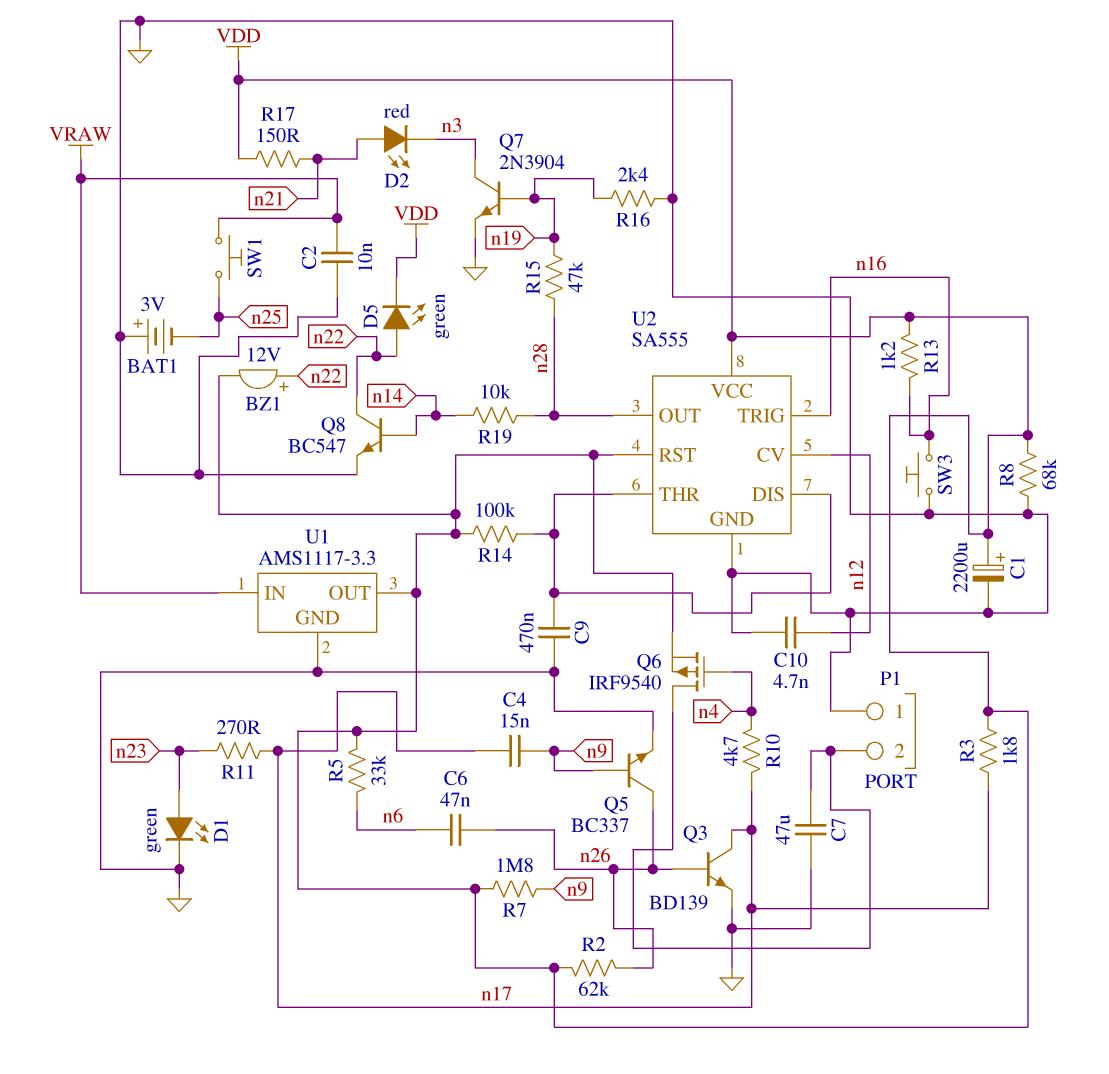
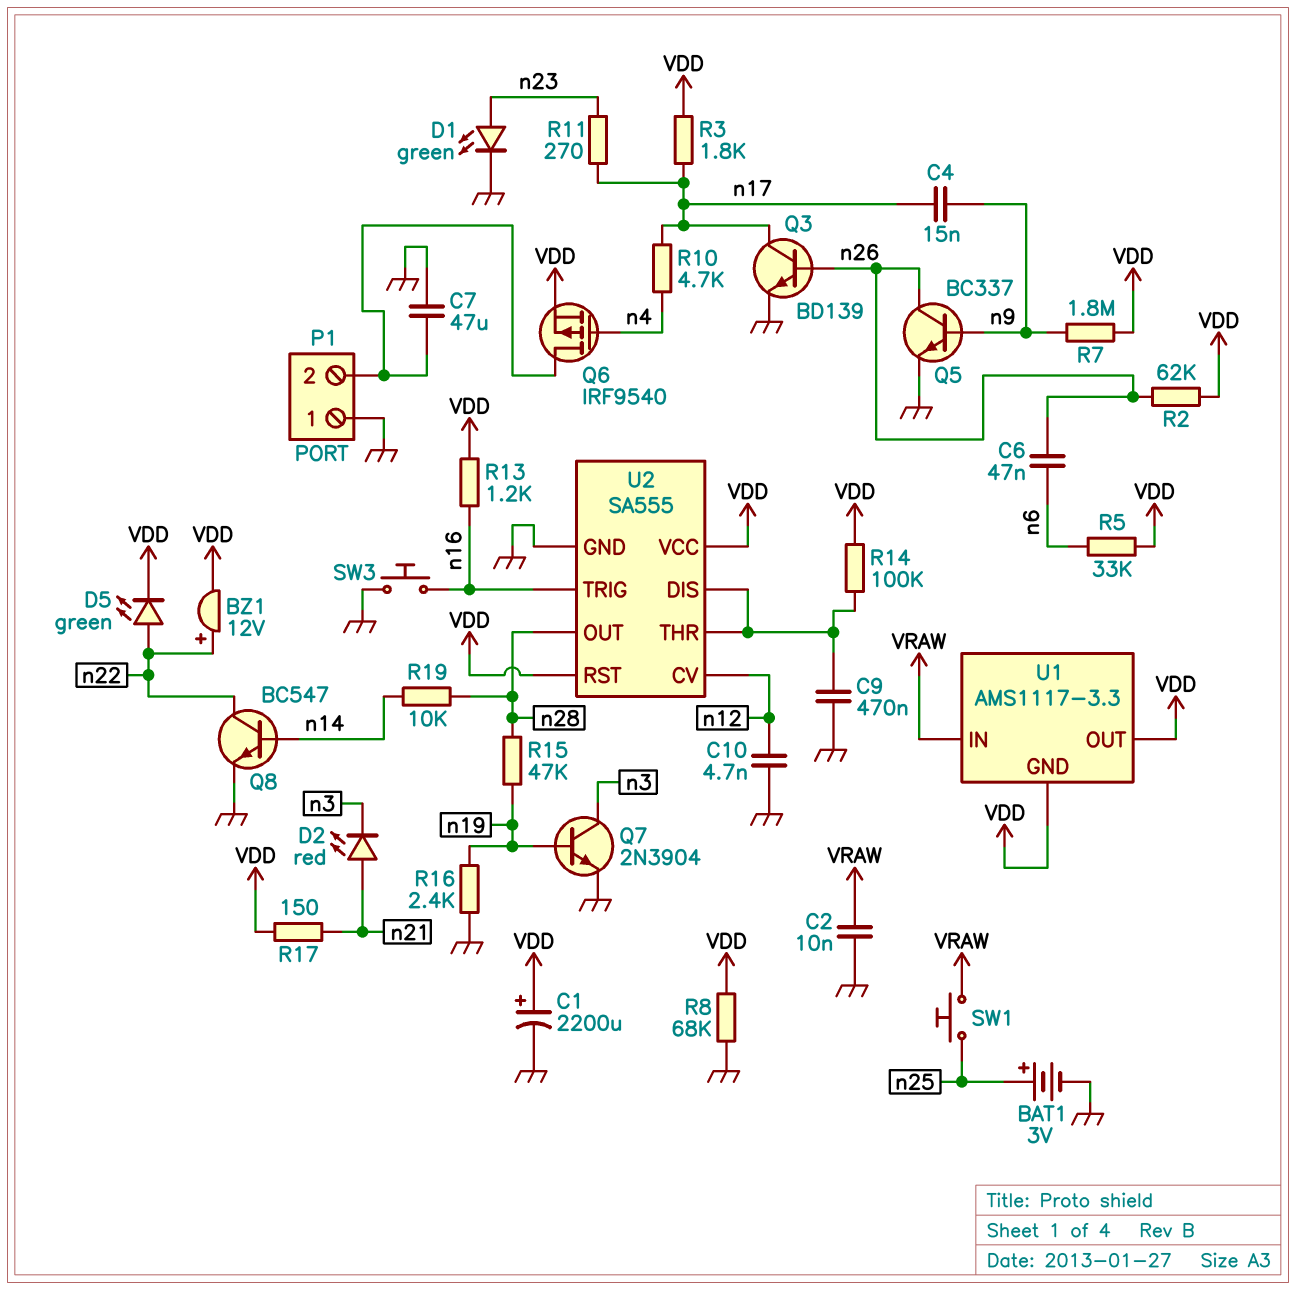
BAT1: 3V (plus GND, minus n25) -> 3V (plus n25, minus GND)
U1 pin GND: GND -> VDD

